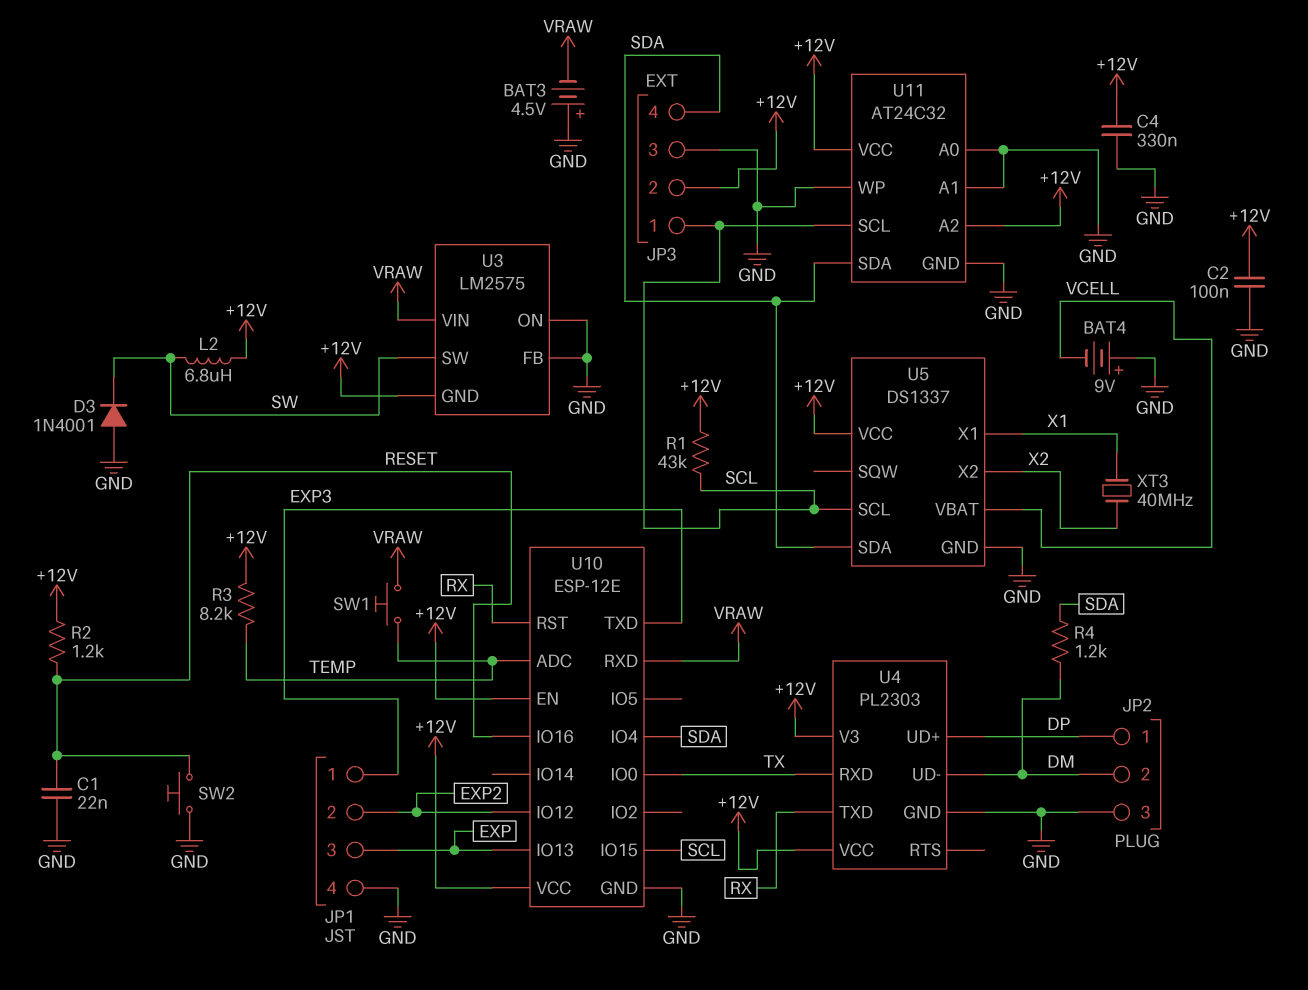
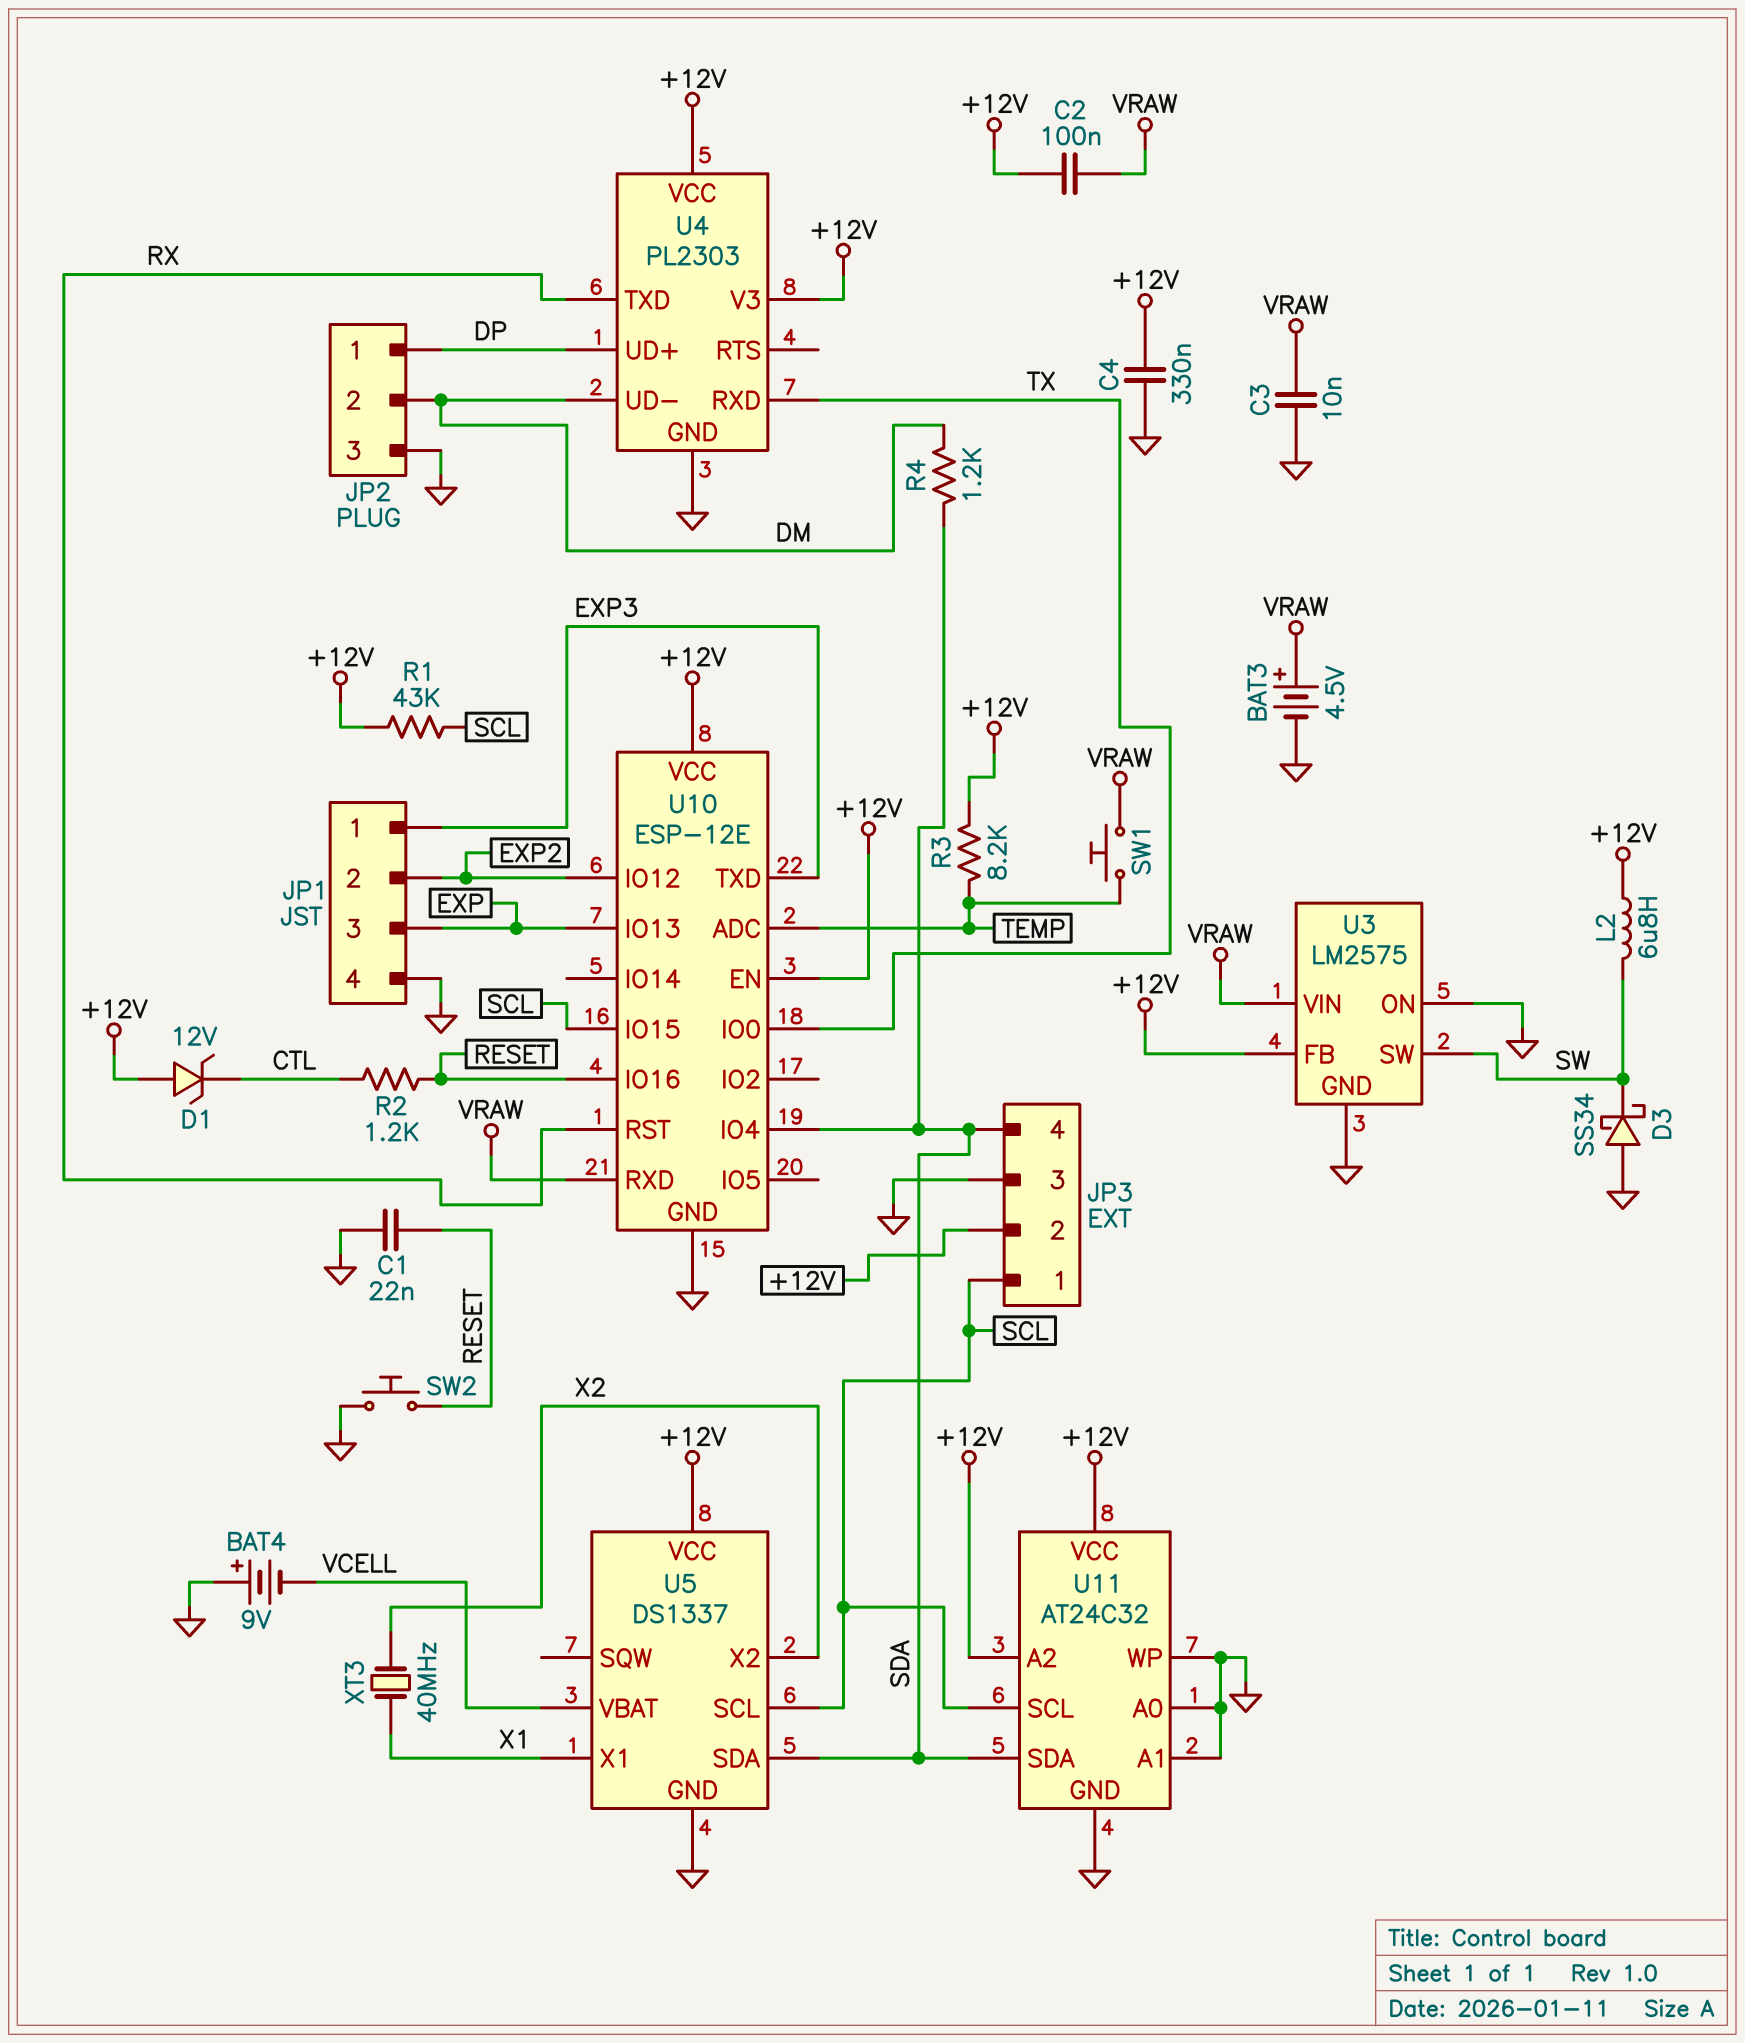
BAT3: 4.5V (plus GND, minus VRAW) -> 4.5V (plus VRAW, minus GND)
C2: 100nF (+12V, GND) -> 100nF (+12V, VRAW)
C3: none -> 10nF (GND, VRAW)
D1: none -> zener 12V (A +12V, K CTL)
D3: diode 1N4001 (A GND, K SW) -> schottky SS34 (A GND, K SW)
R2: 1.2k (+12V, RESET) -> 1.2k (CTL, RESET)
U3 pin FB: GND -> +12V
U3 pin GND: +12V -> GND

